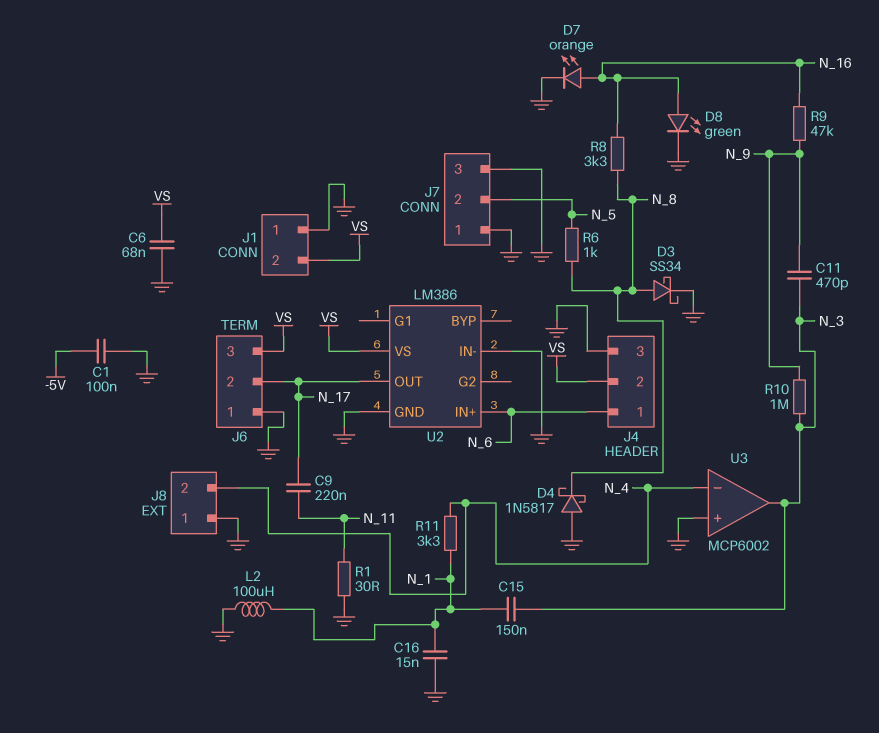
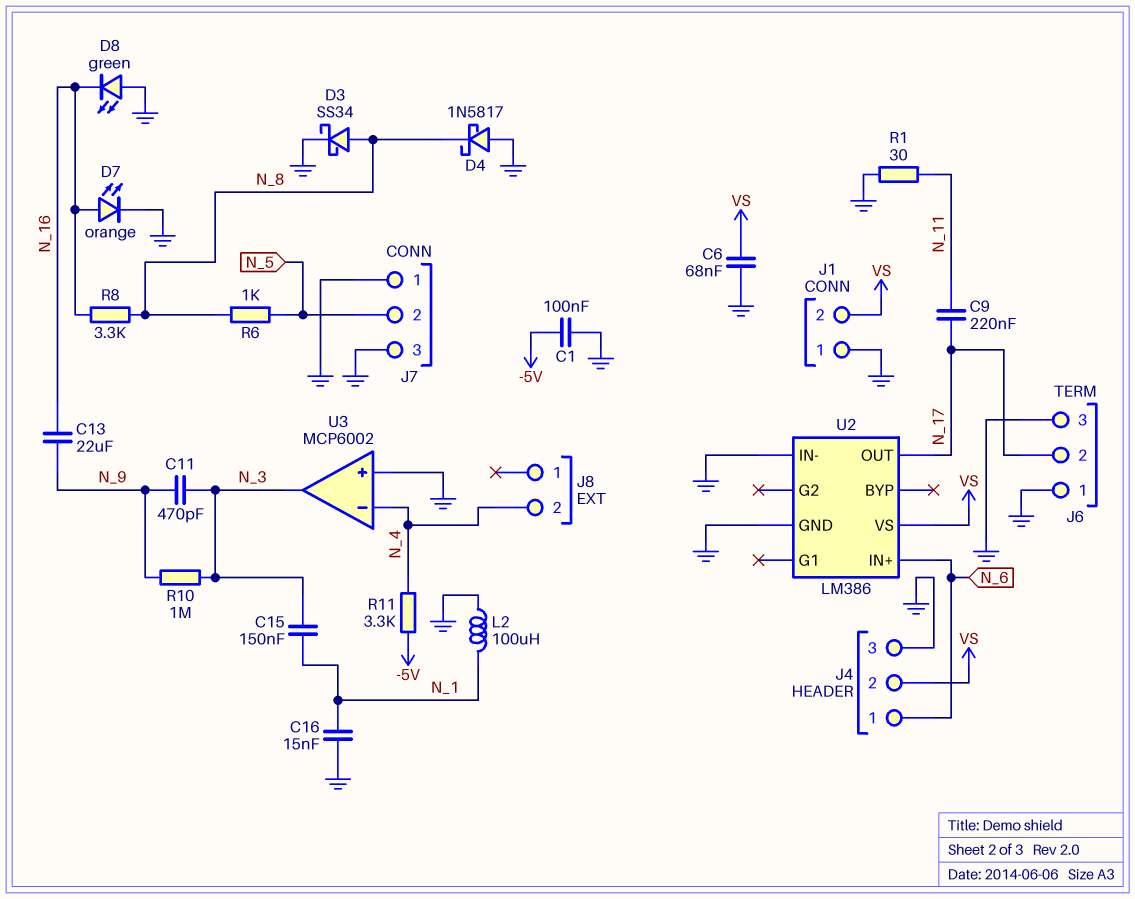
C13: none -> 22uF (N_9, N_16)
D8: LED green (A N_16, K GND) -> LED green (A GND, K N_16)
J6 pin 3: VS -> GND
J8 pin 1: GND -> none
R9: 47k (N_9, N_16) -> none
R11: 3.3k (N_1, N_4) -> 3.3k (-5V, N_4)

